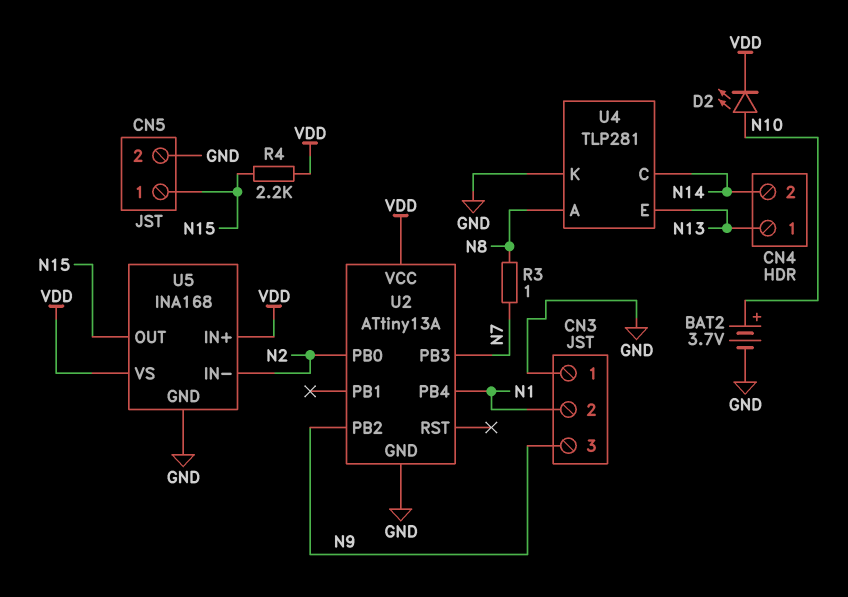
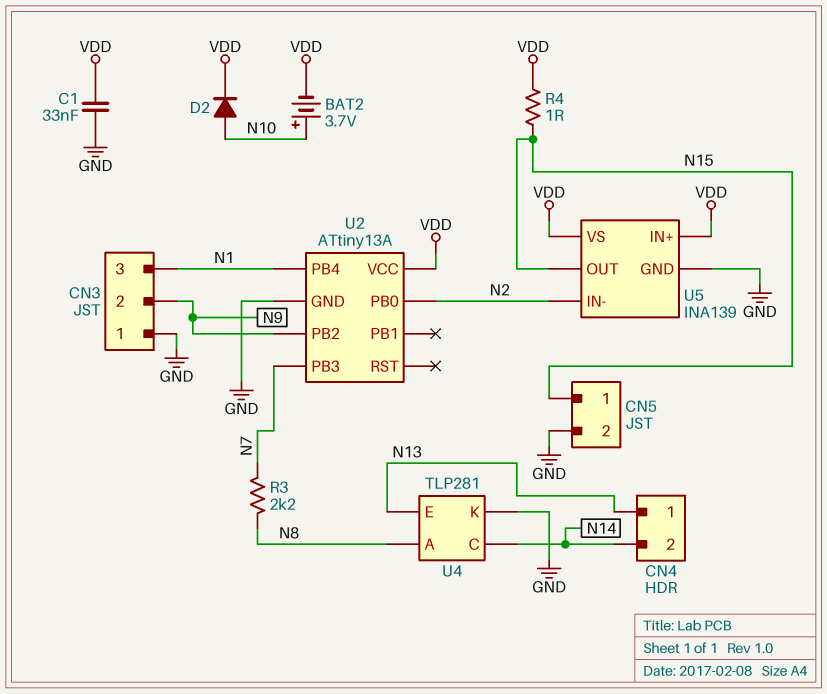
BAT2: 3.7V (plus N10, minus GND) -> 3.7V (plus N10, minus VDD)
C1: none -> 33nF (GND, VDD)
CN3 pin 2: N1 -> N9
CN3 pin 3: N9 -> N1
D2: LED (A N10, K VDD) -> diode (A N10, K VDD)
R3: 1 (N7, N8) -> 2.2k (N7, N8)
R4: 2.2k (N15, VDD) -> 1 (N15, VDD)
U5: INA168 -> INA139

